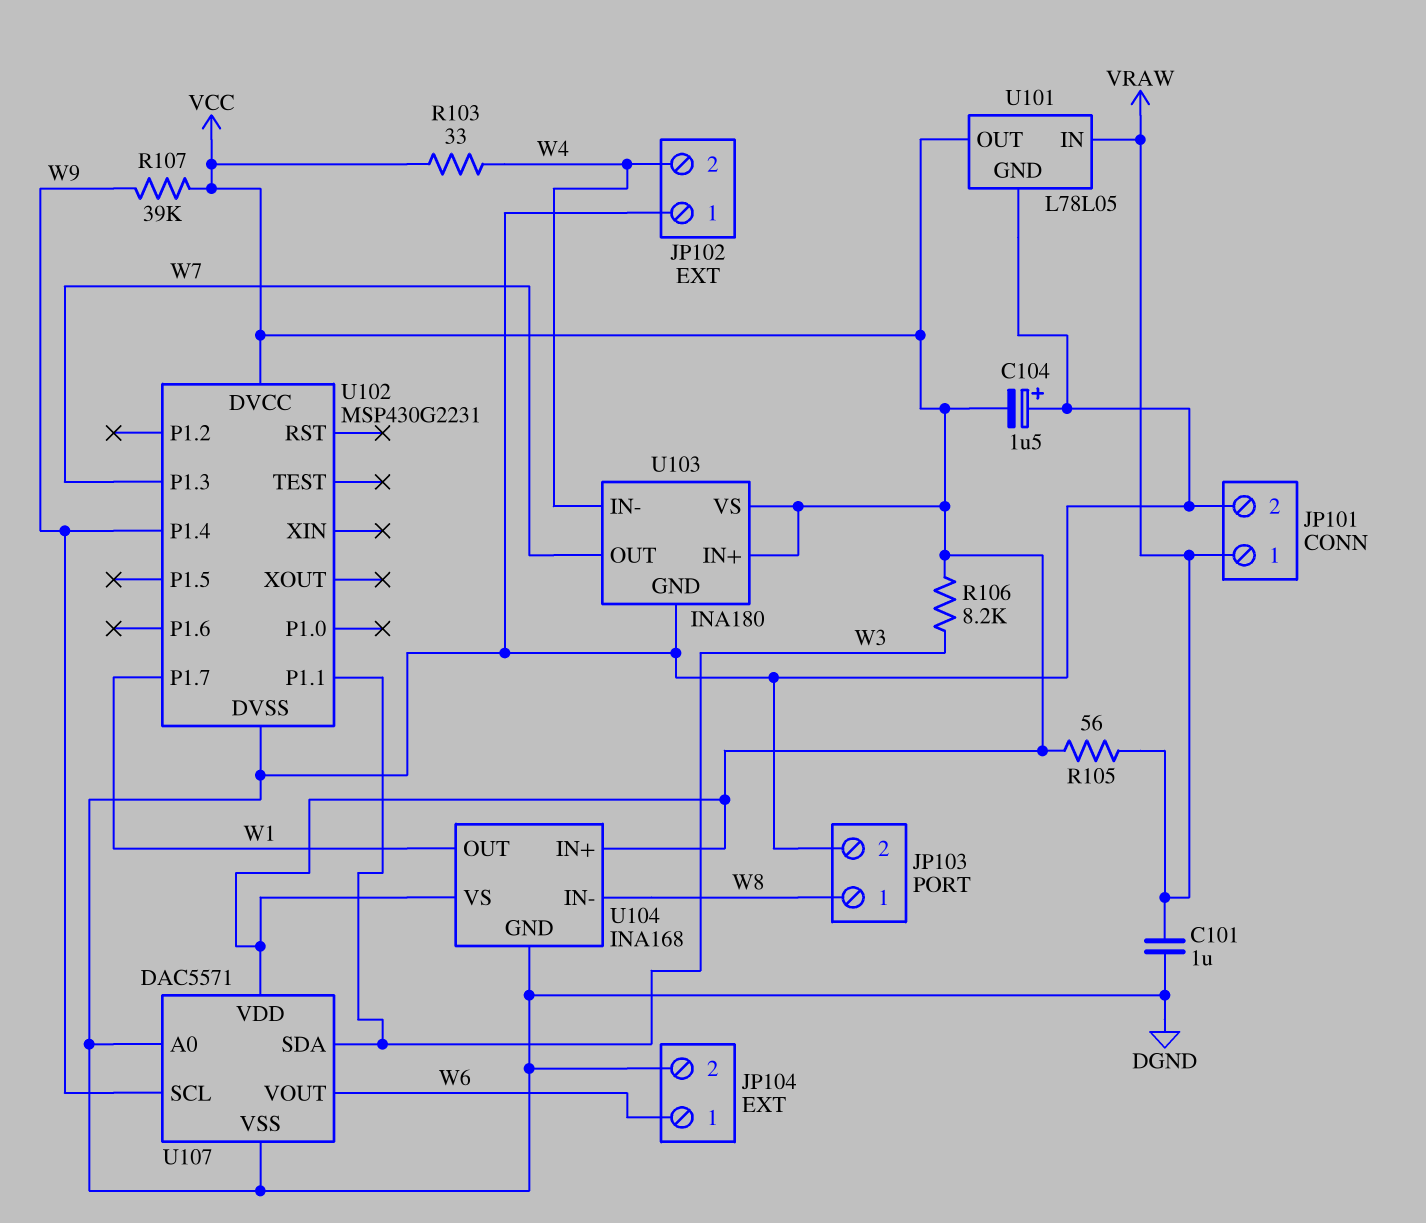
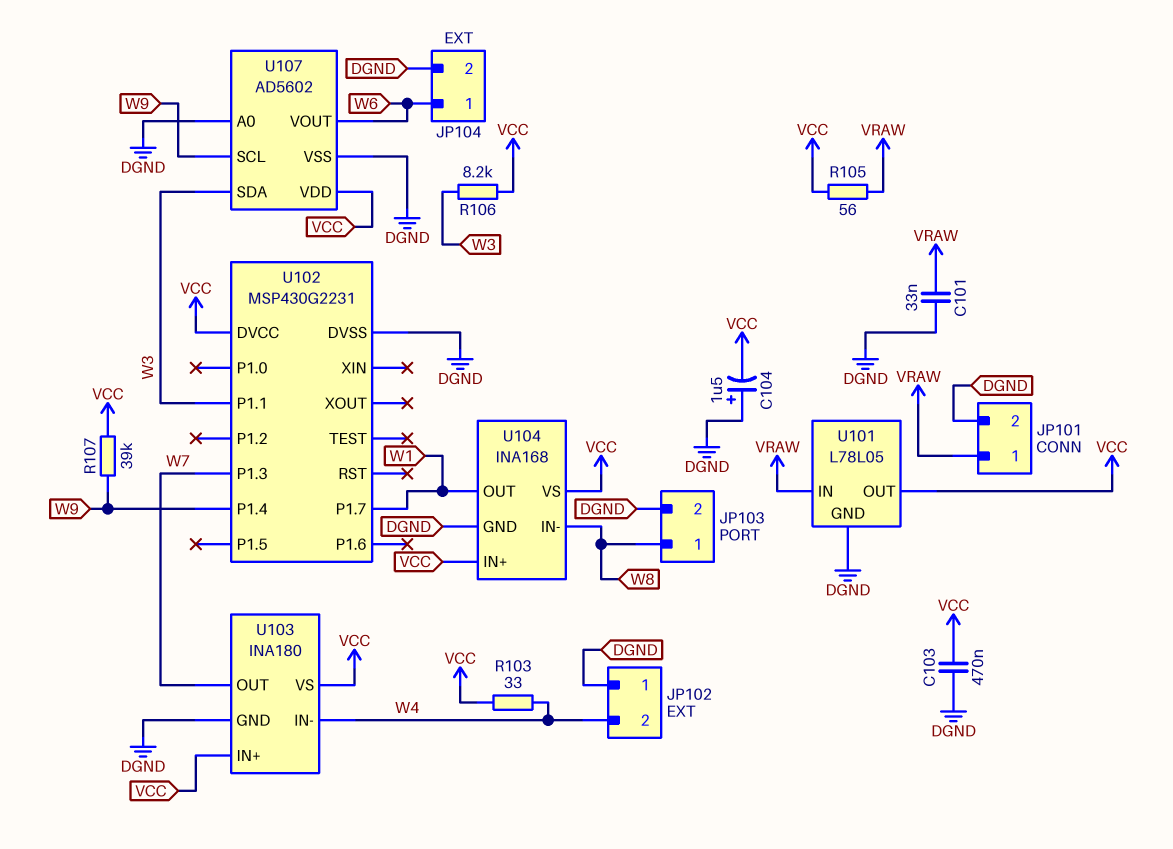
C101: 1uF (DGND, VRAW) -> 33nF (DGND, VRAW)
C103: none -> 470nF (DGND, VCC)
U107: DAC5571 -> AD5602

